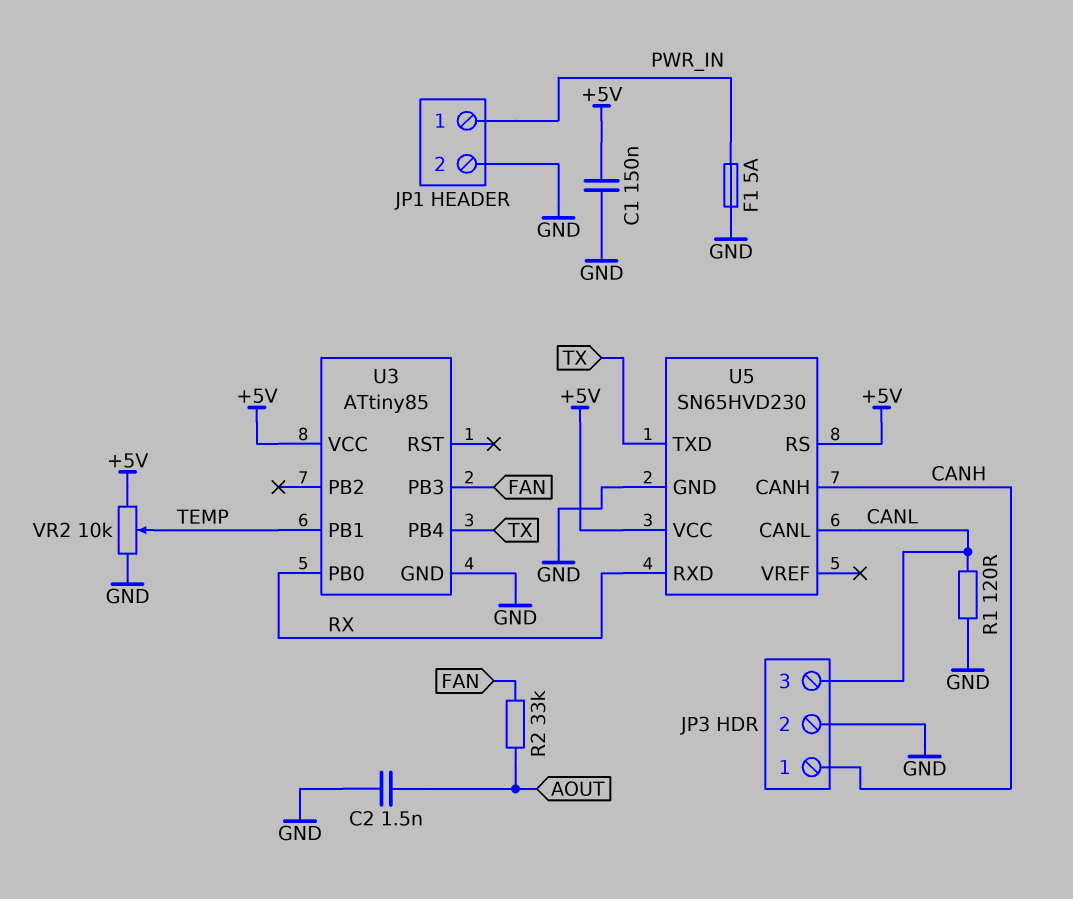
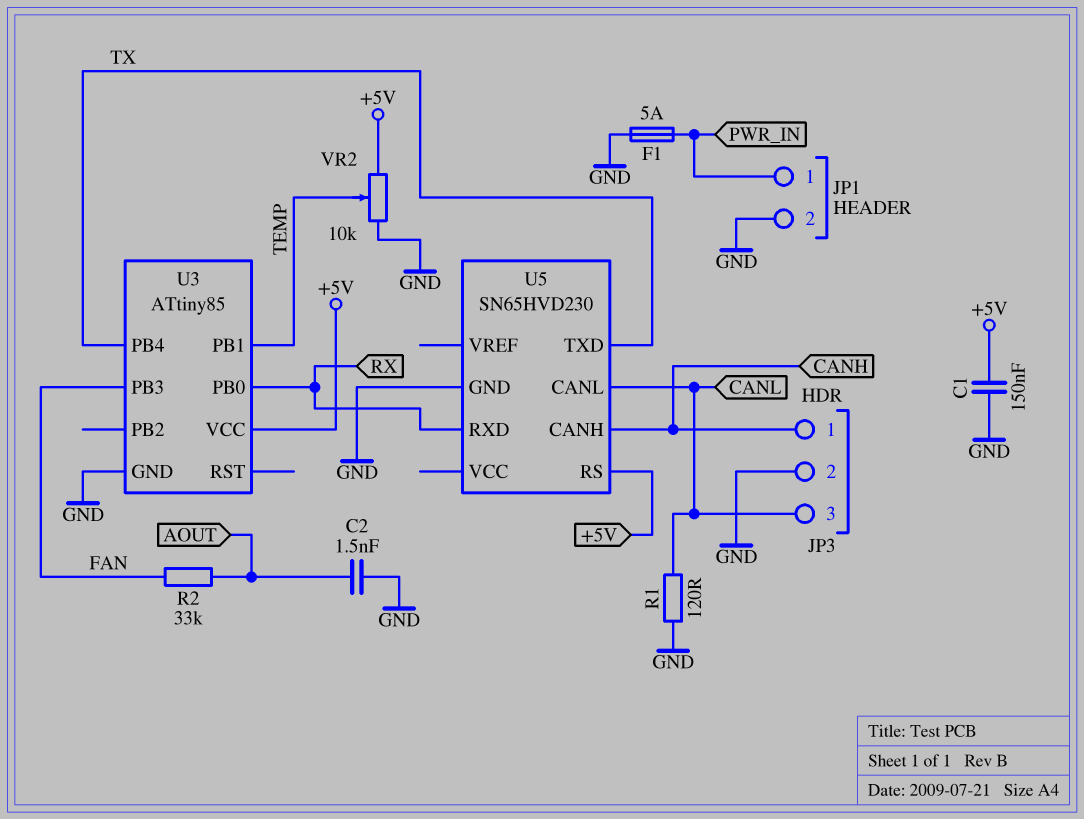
U5 pin VCC: +5V -> none

